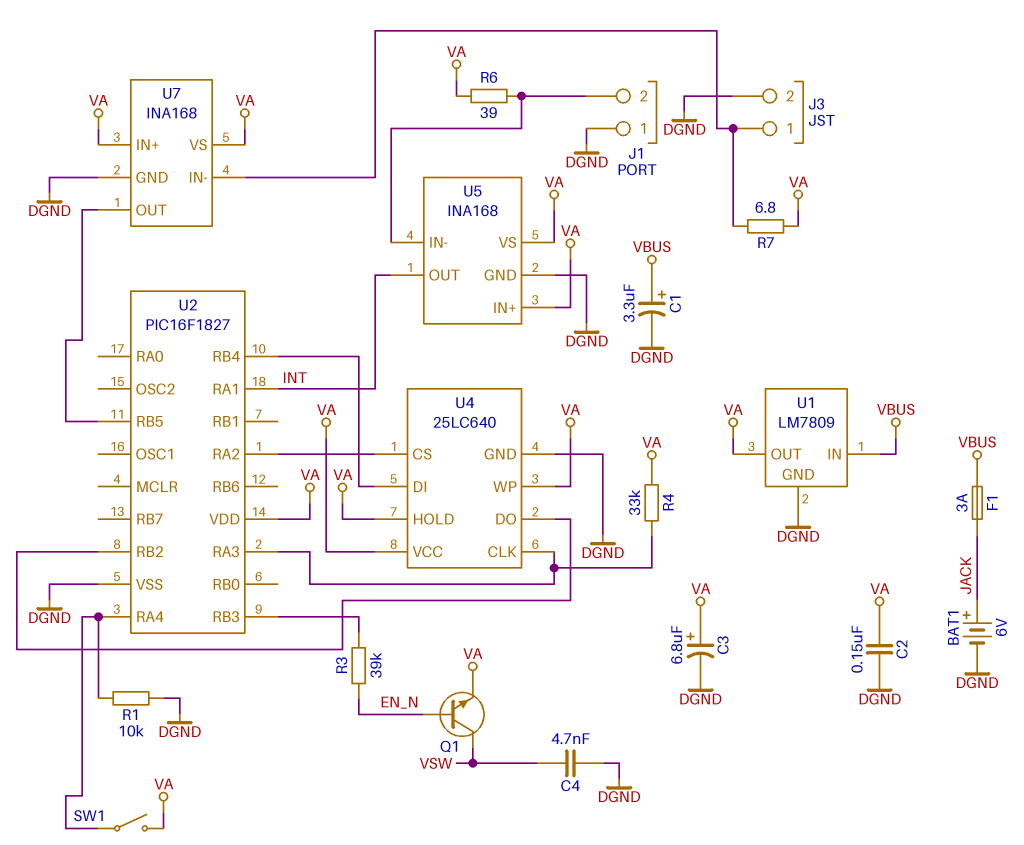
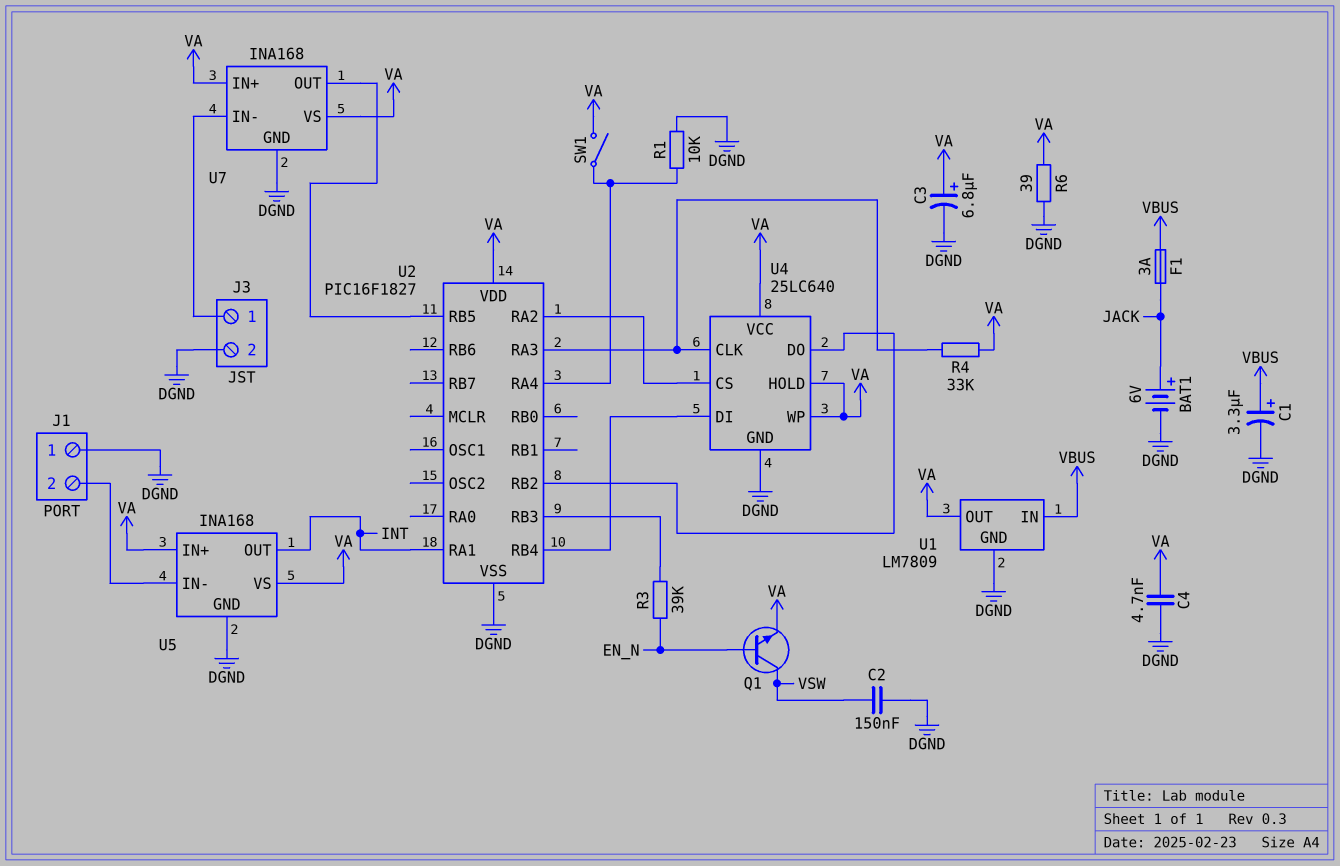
C2: 150nF (DGND, VA) -> 150nF (DGND, VSW)
C4: 4.7nF (DGND, VSW) -> 4.7nF (DGND, VA)
R6: 39 (J1/2, VA) -> 39 (DGND, VA)
R7: 6.8 (J3/1, VA) -> none

